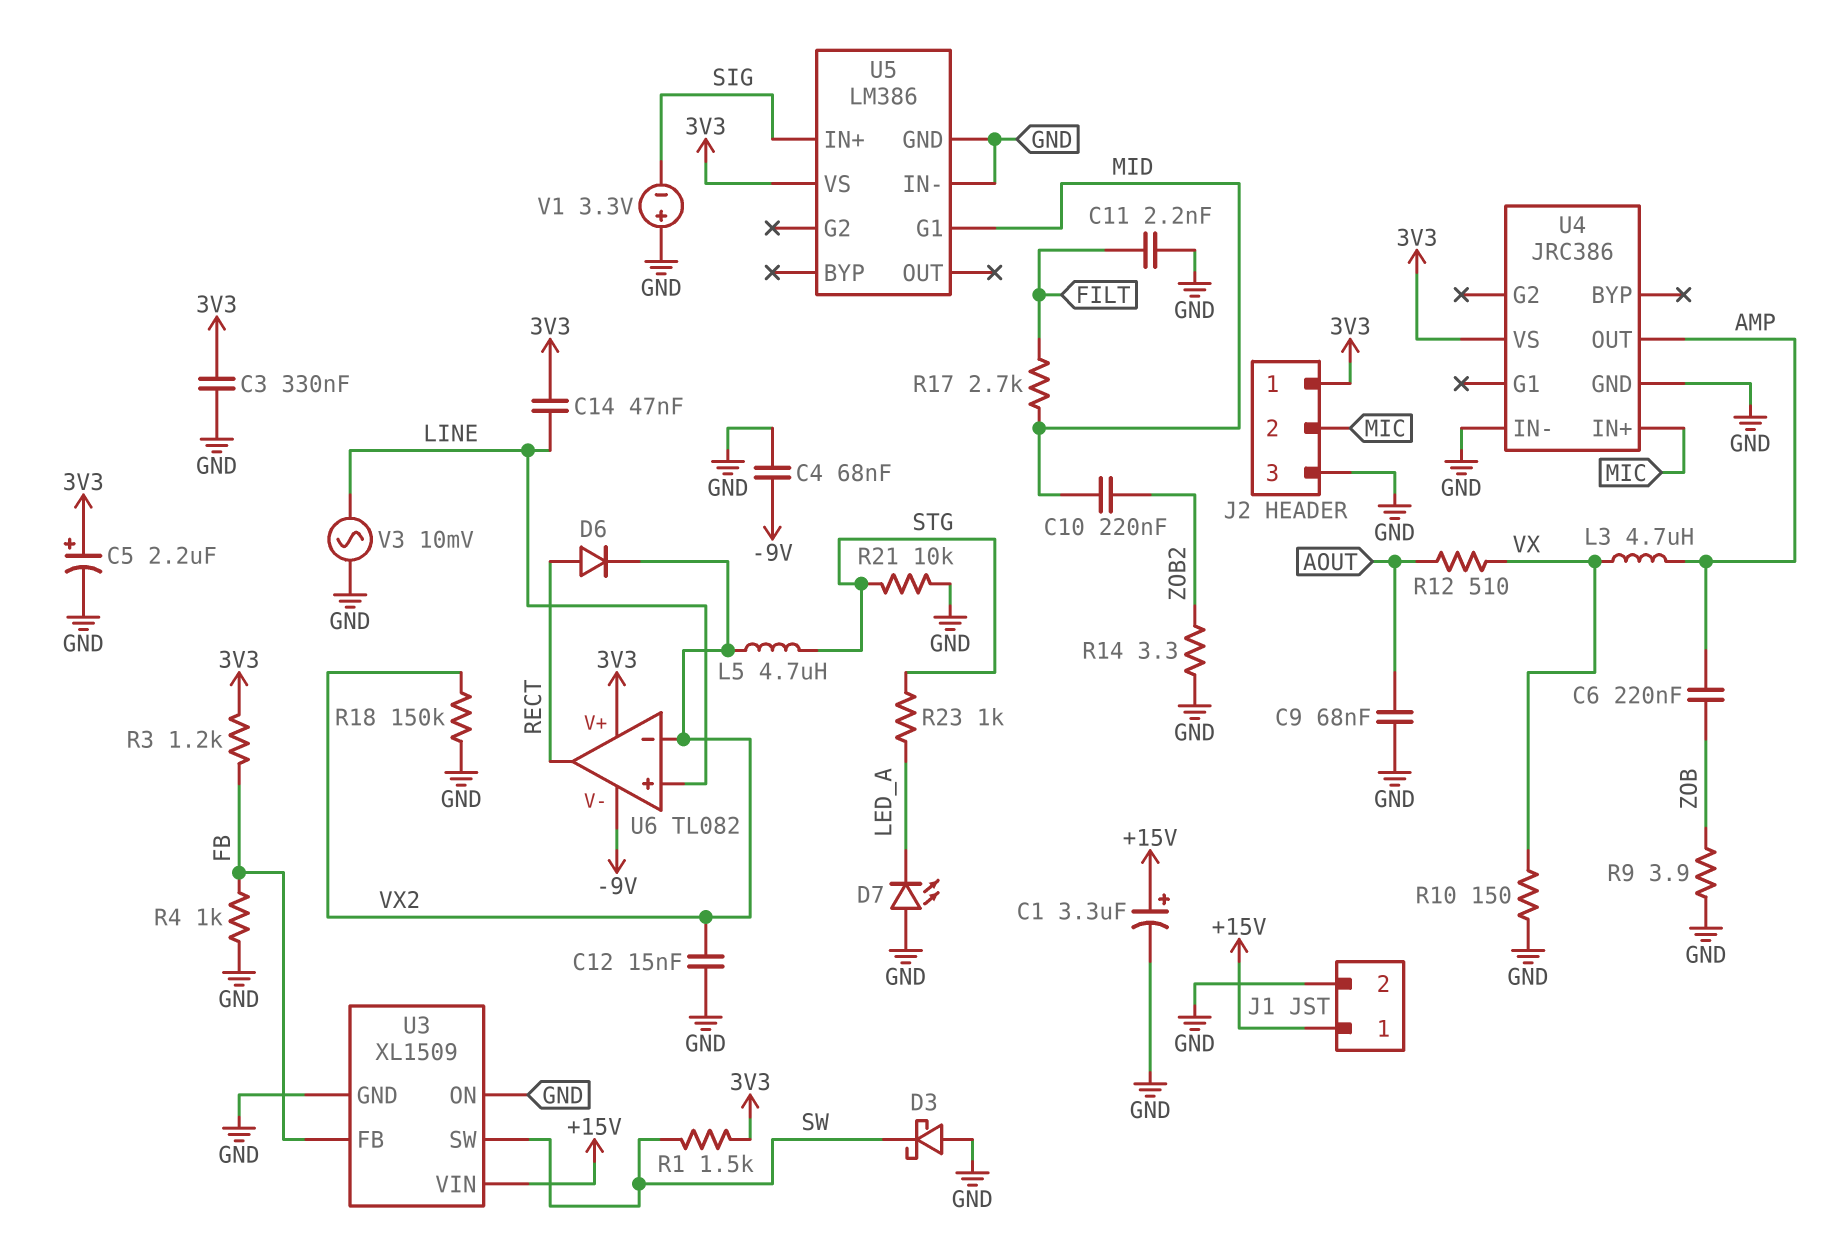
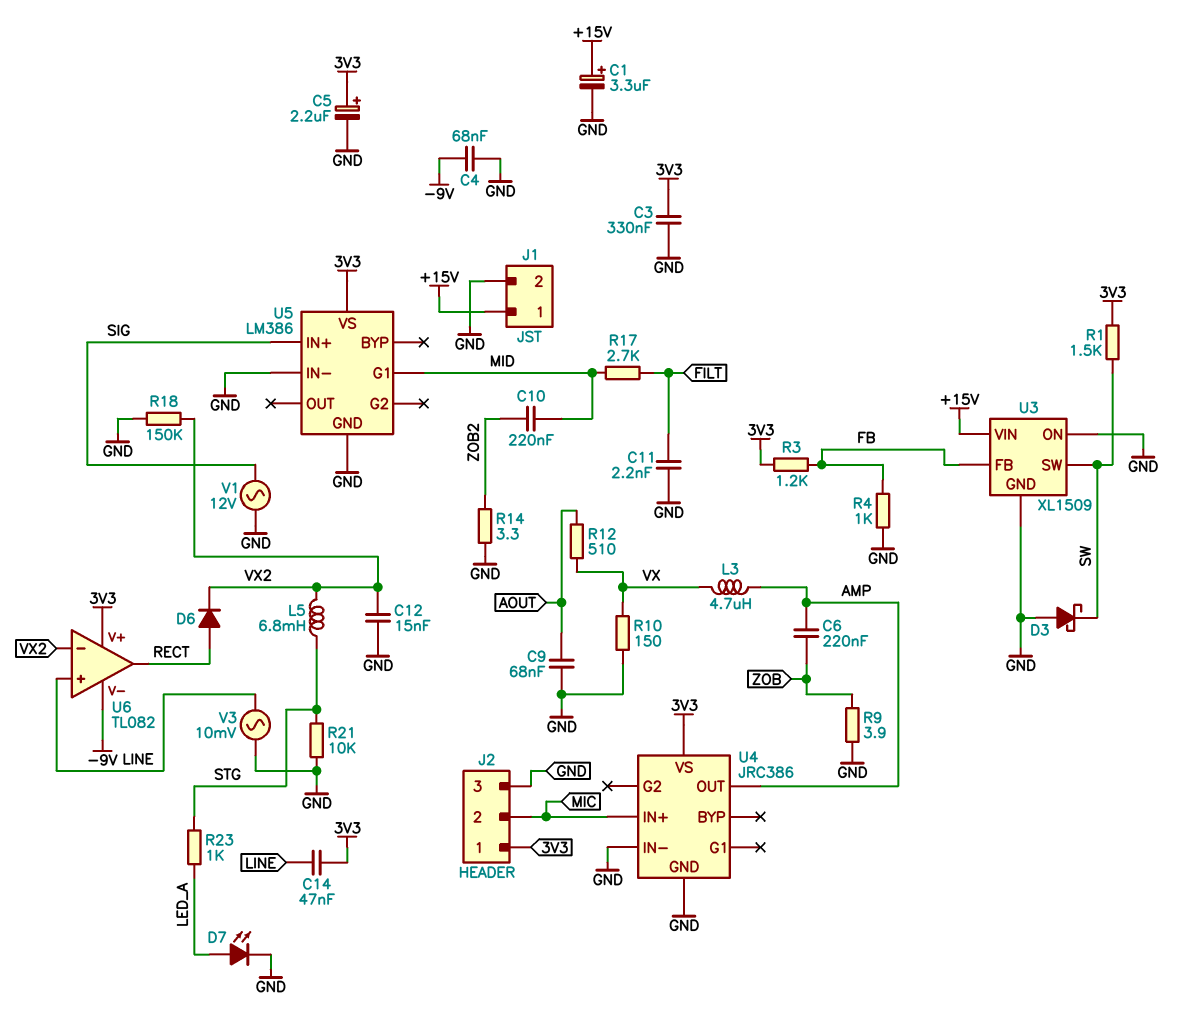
D7: LED (A GND, K LED_A) -> LED (A LED_A, K GND)
L5: 4.7uH (STG, VX2) -> 6.8mH (STG, VX2)
V1: 3.3V (plus GND, minus SIG) -> AC 12V (GND, SIG)

